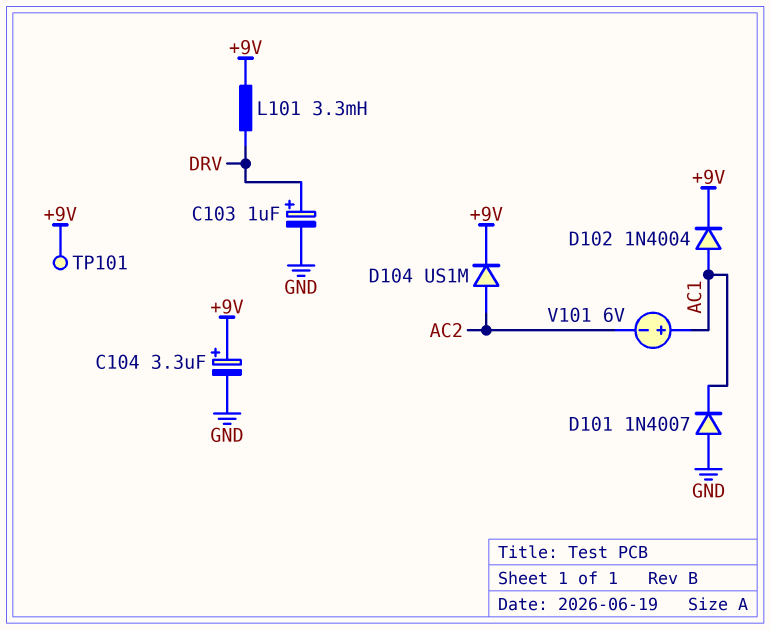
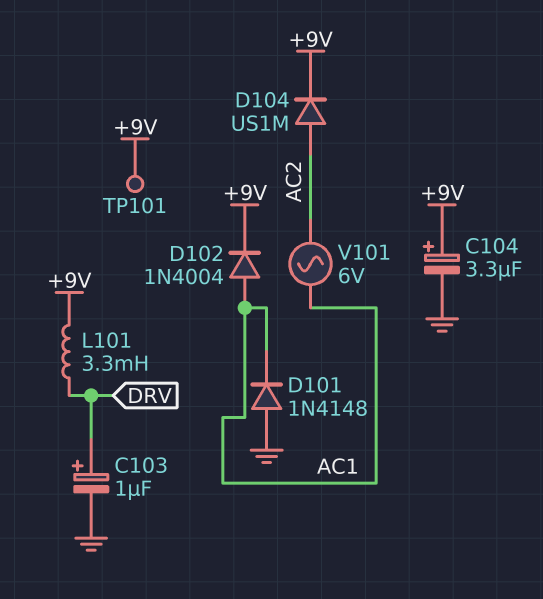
D101: diode 1N4007 (A GND, K AC1) -> diode 1N4148 (A GND, K AC1)
V101: 6V (plus AC1, minus AC2) -> AC 6V (AC1, AC2)

